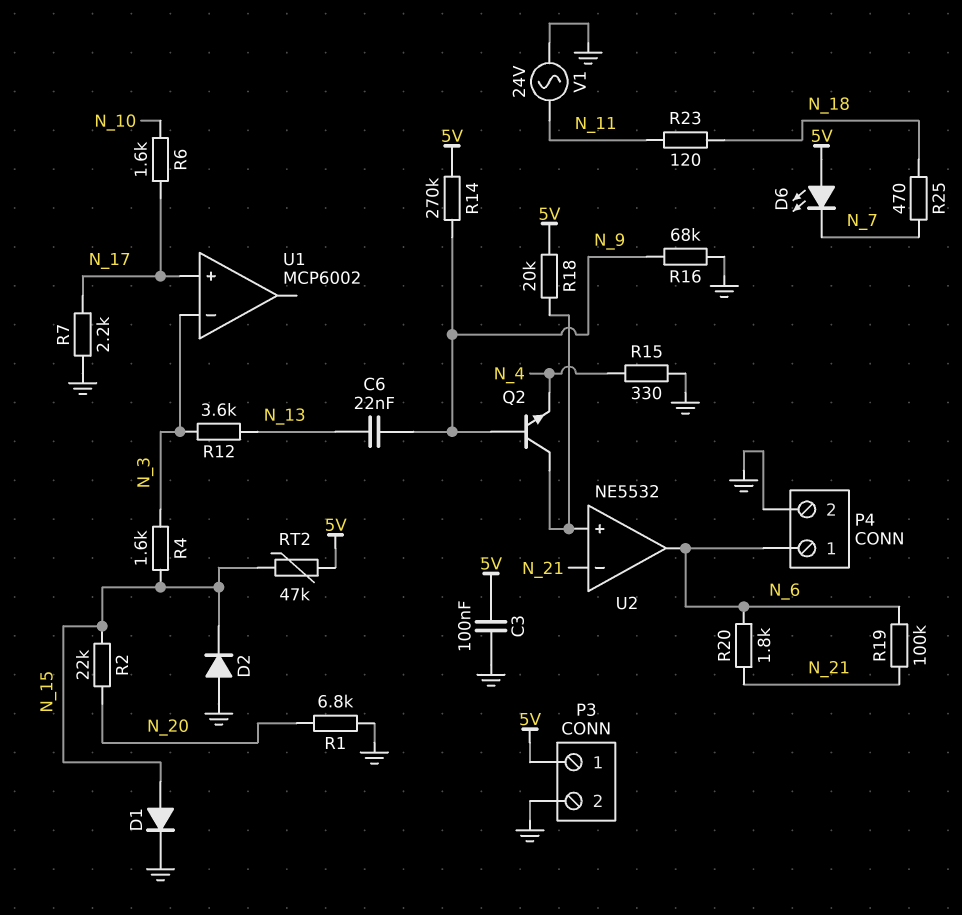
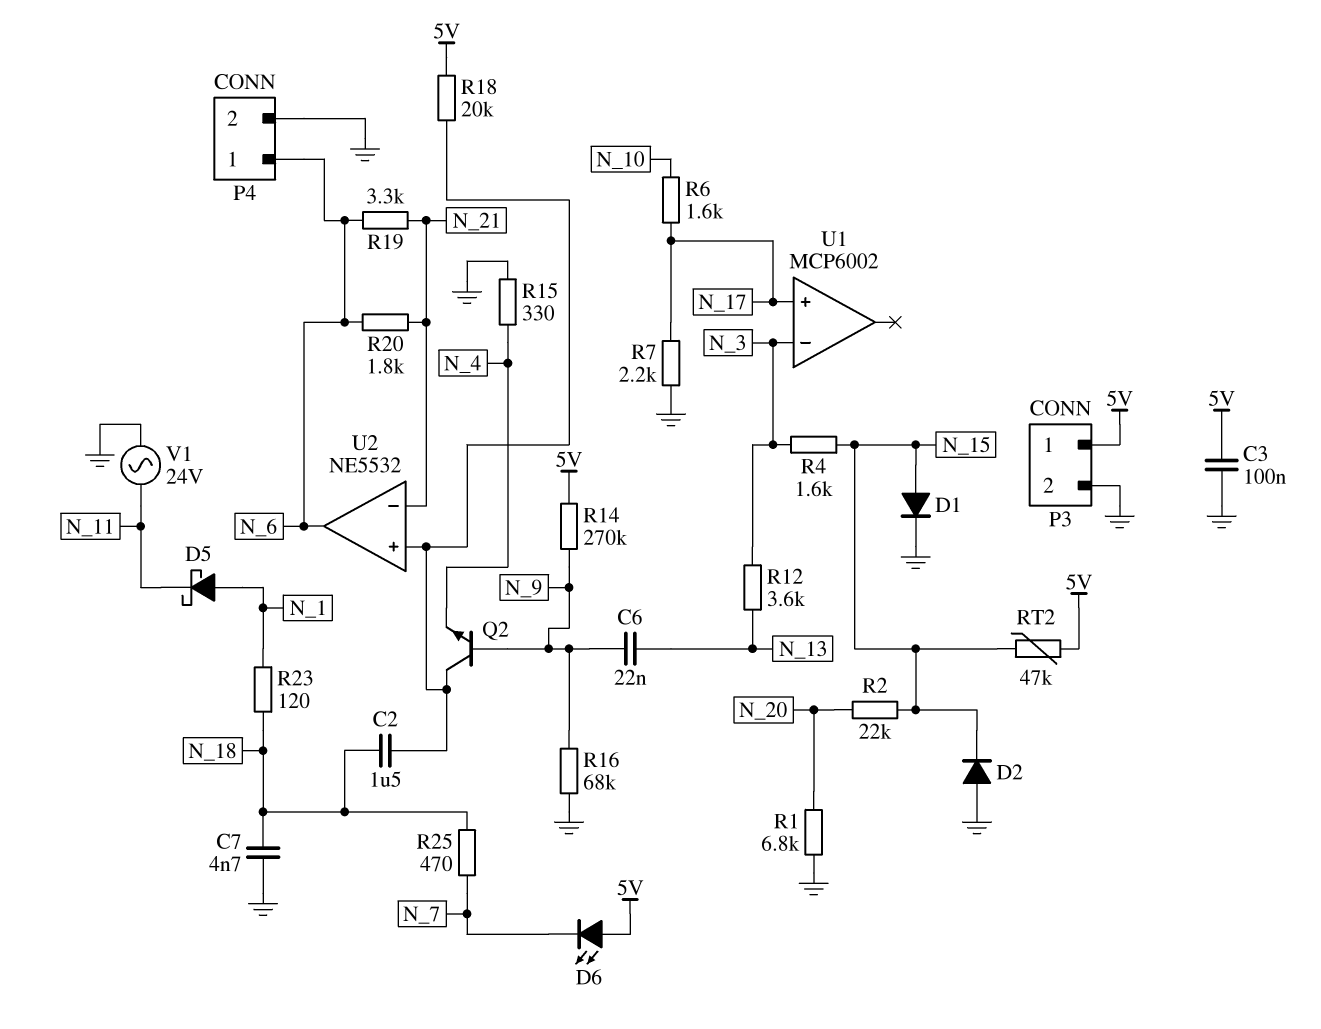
C2: none -> 1.5uF (N_18, U2/in+)
C7: none -> 4.7nF (GND, N_18)
D5: none -> schottky (A N_1, K N_11)
R19: 100k (N_6, N_21) -> 3.3k (N_6, N_21)
R23: 120 (N_11, N_18) -> 120 (N_1, N_18)

